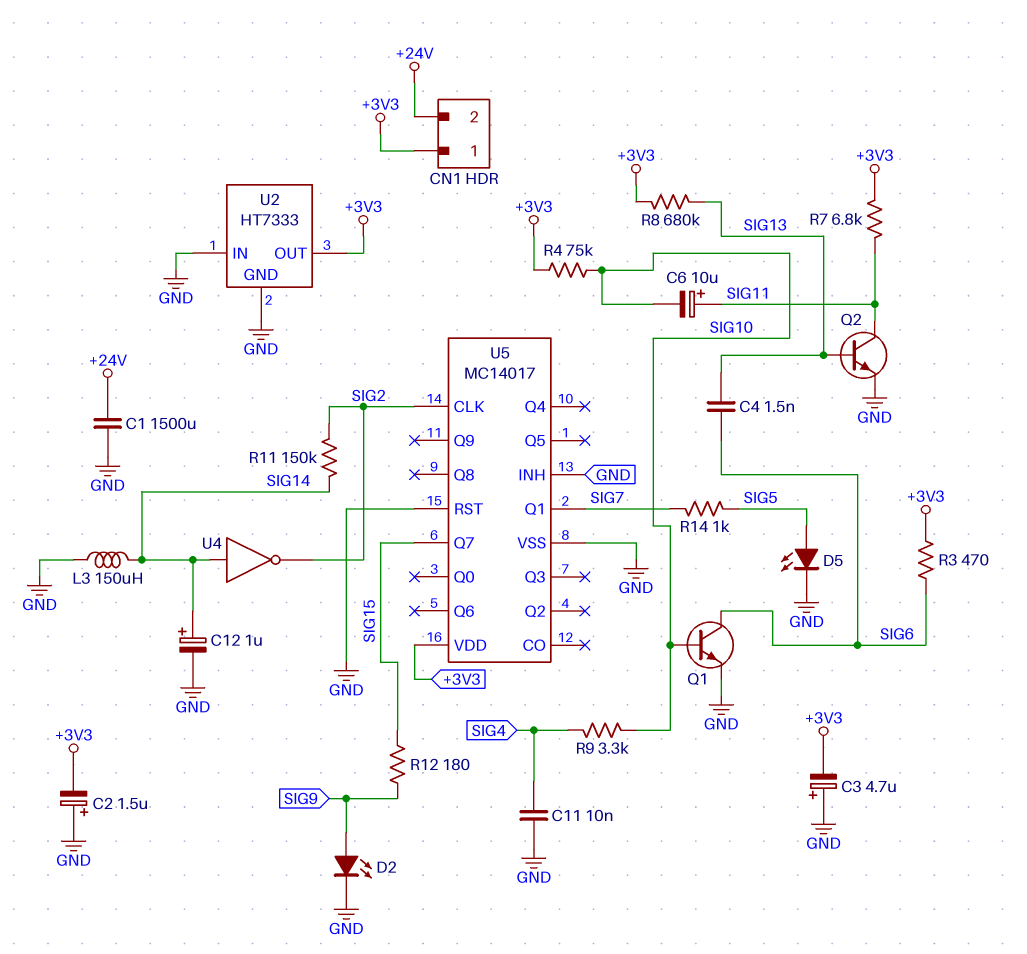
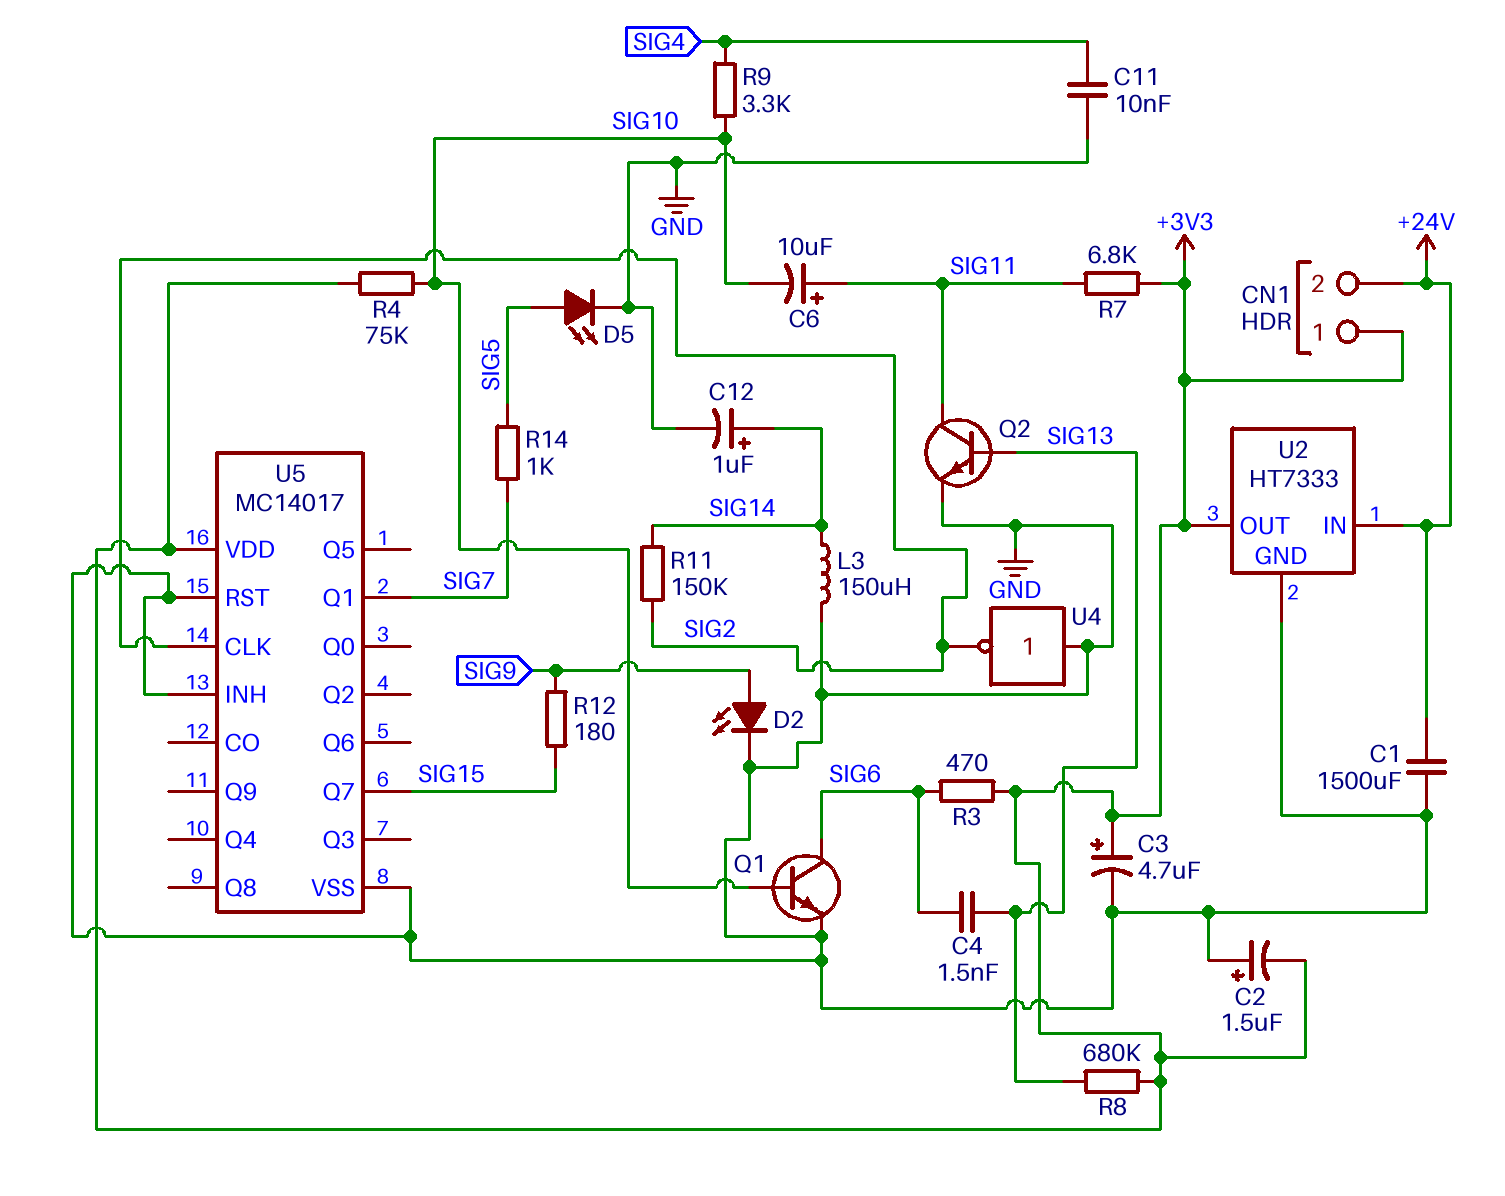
C3: 4.7uF (plus GND, minus +3V3) -> 4.7uF (plus +3V3, minus GND)
U2 pin IN: GND -> +24V
U4: NOT (in SIG14, out SIG2) -> NOT (in GND, out SIG2)

